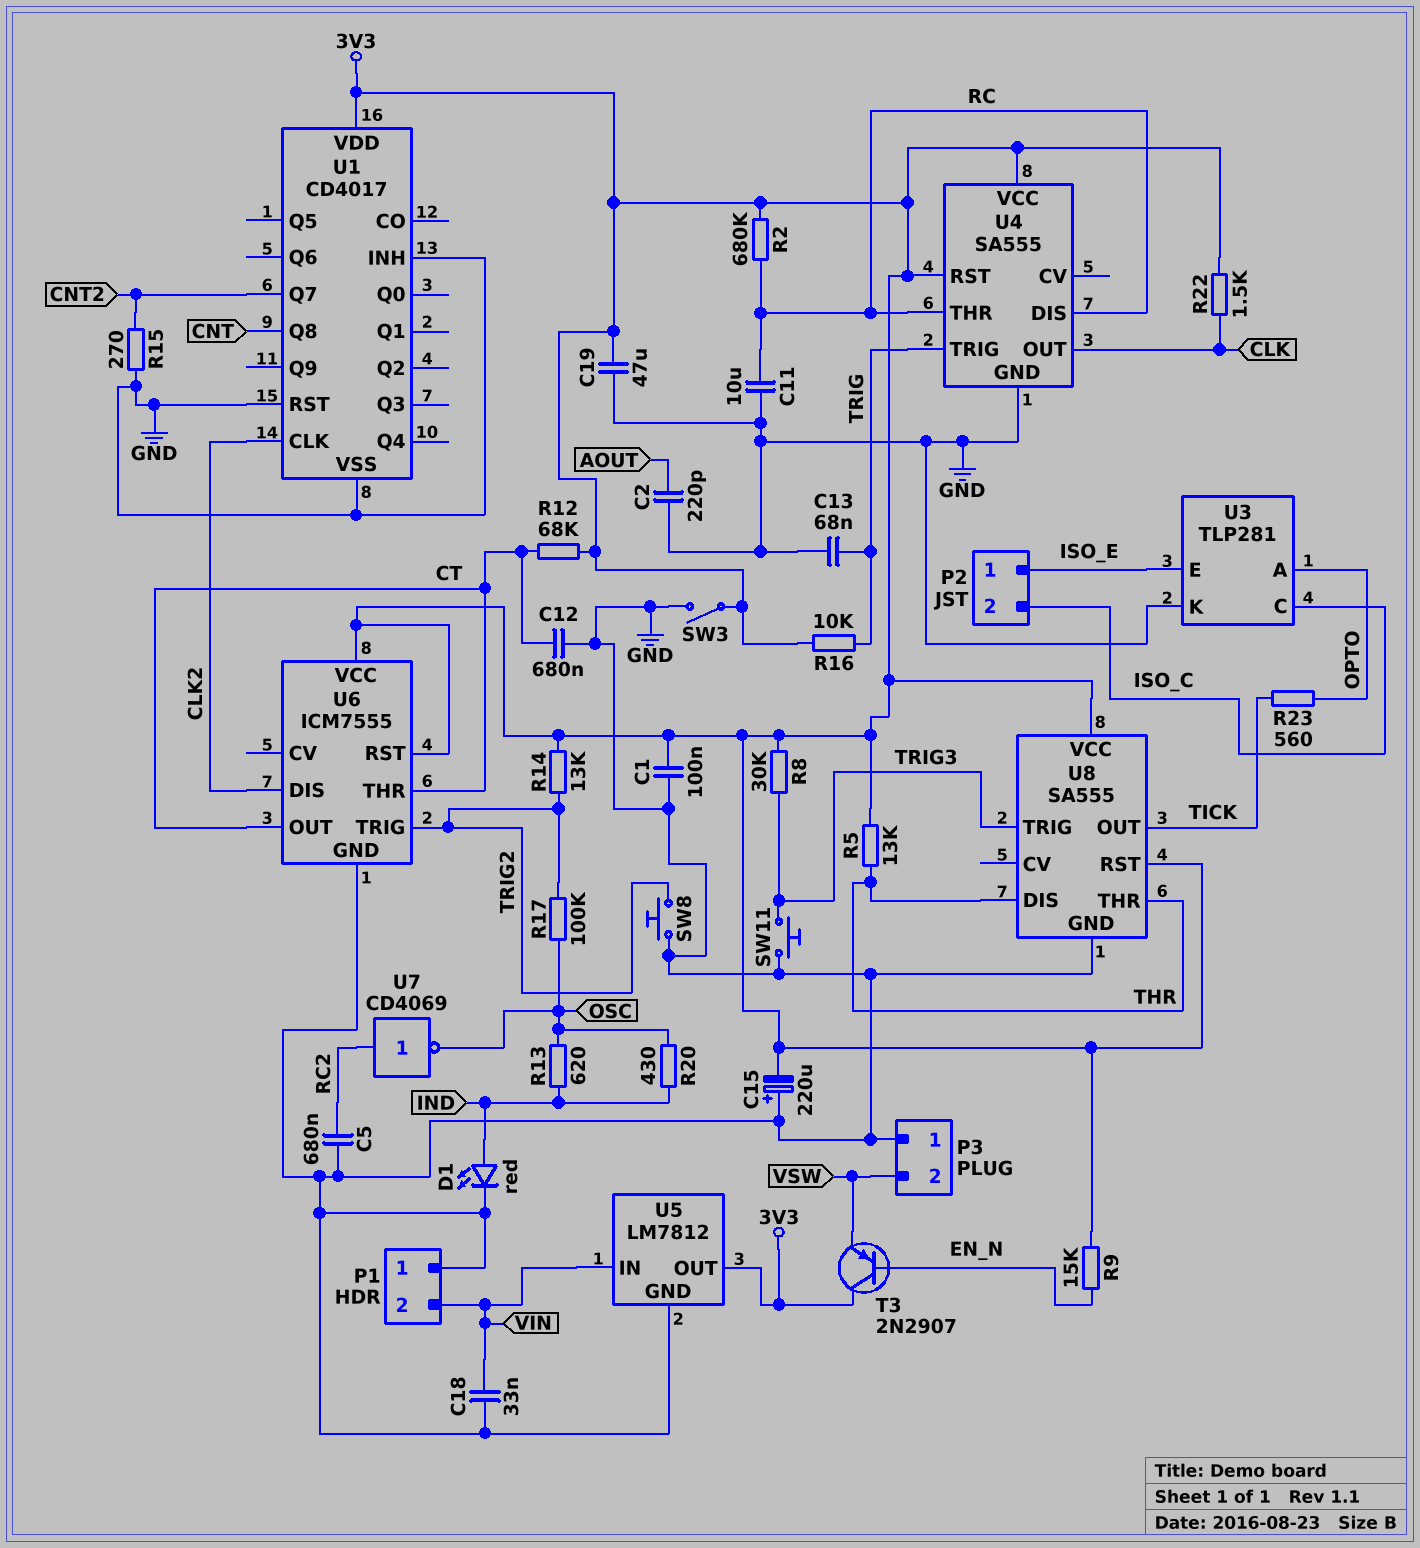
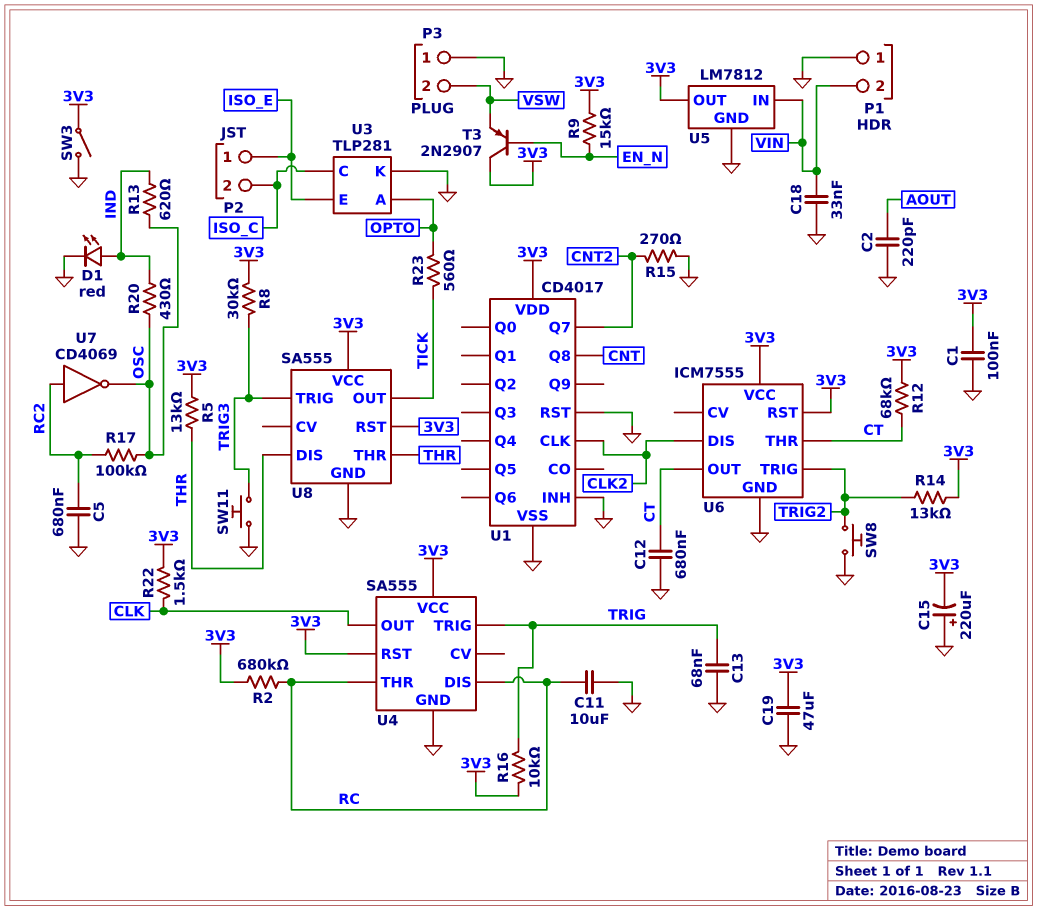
R17: 100k (OSC, TRIG2) -> 100k (OSC, RC2)

